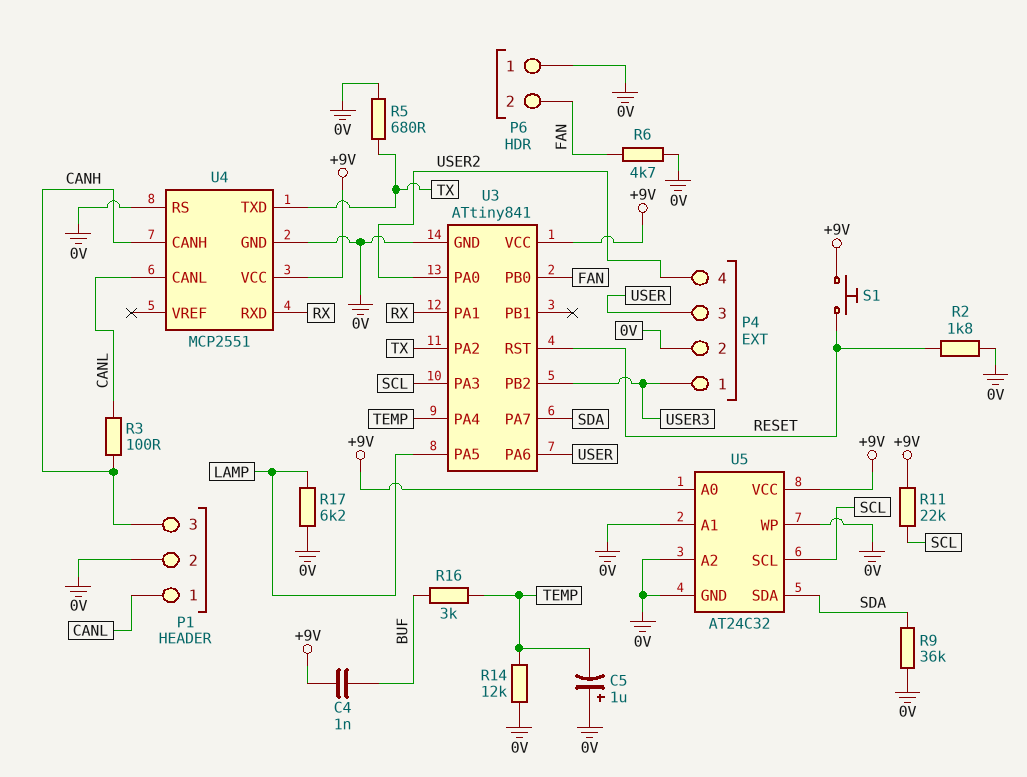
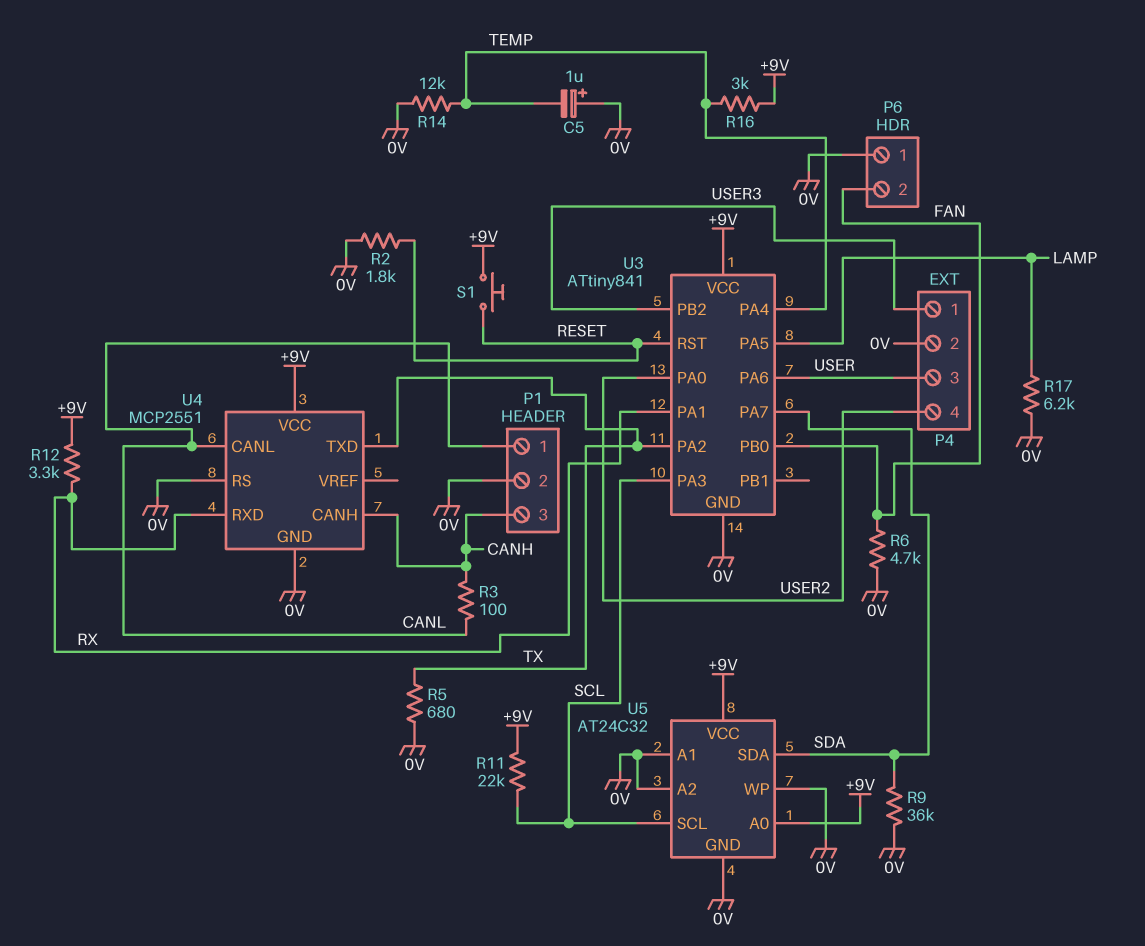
C4: 1nF (+9V, BUF) -> none
R12: none -> 3.3k (+9V, RX)
R16: 3k (BUF, TEMP) -> 3k (+9V, TEMP)

